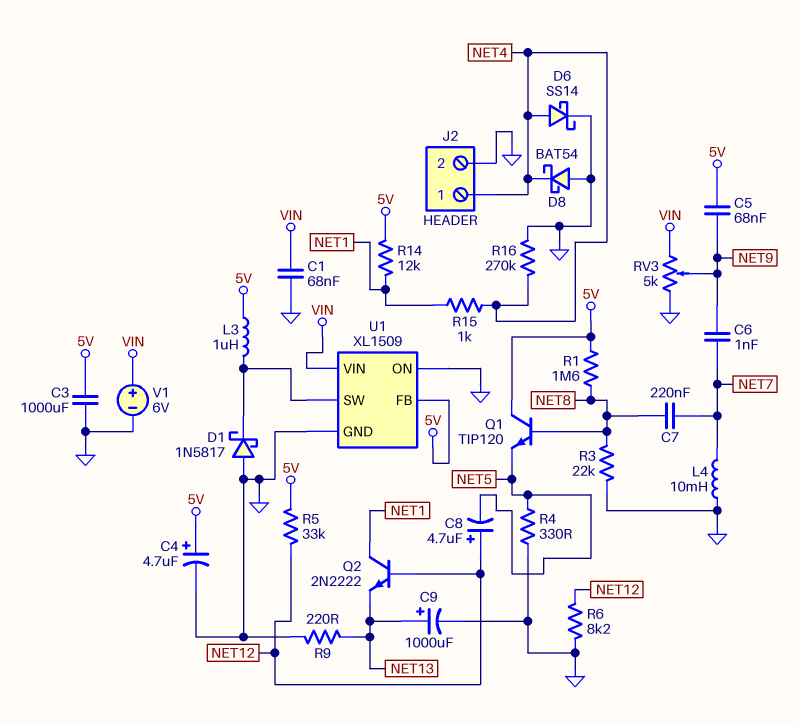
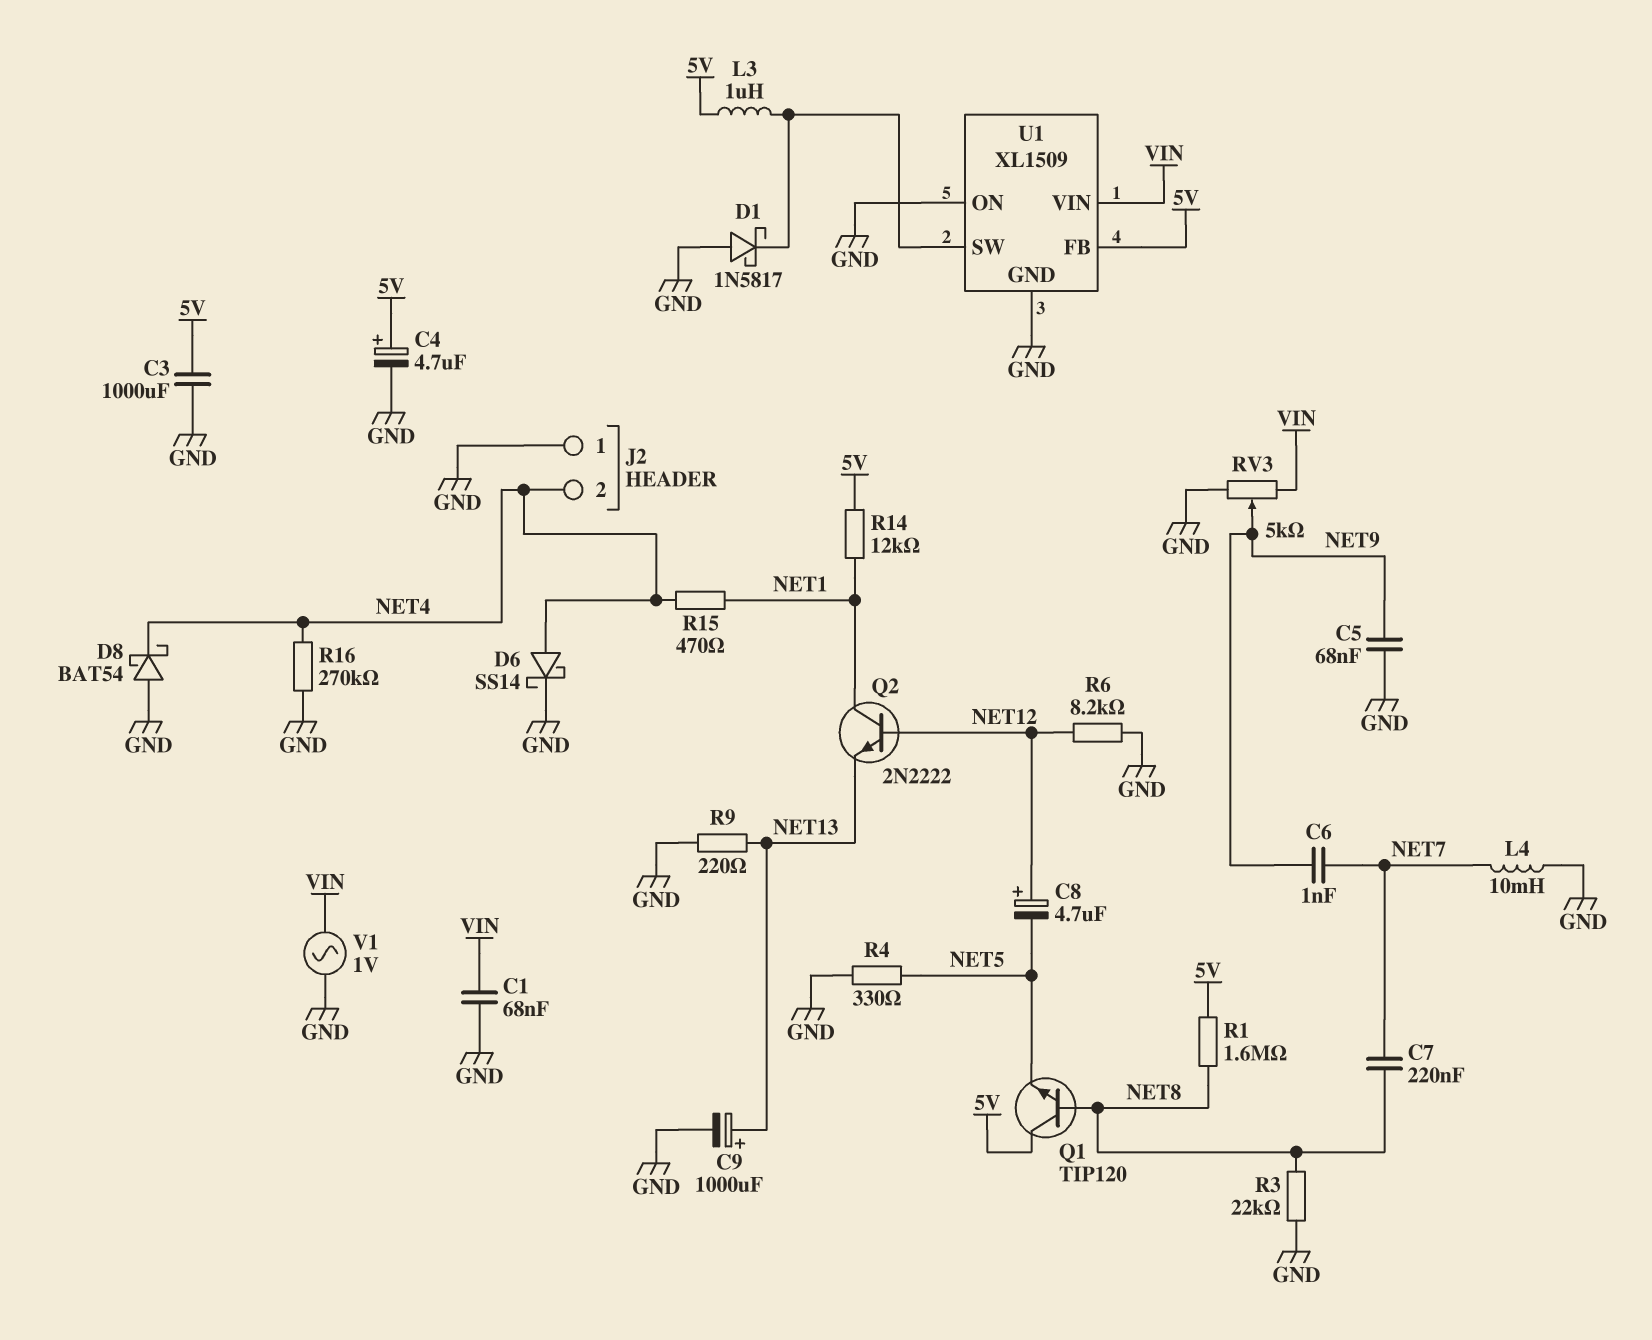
C5: 68nF (5V, NET9) -> 68nF (GND, NET9)
J2 pin 1: NET4 -> GND
J2 pin 2: GND -> NET4
R5: 33k (5V, NET12) -> none
R15: 1k (NET1, NET4) -> 470 (NET1, NET4)
V1: 6V (plus VIN, minus GND) -> AC 1V (GND, VIN)

